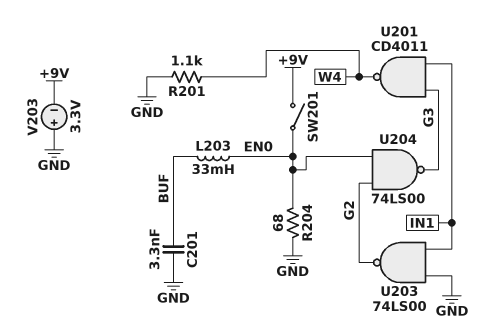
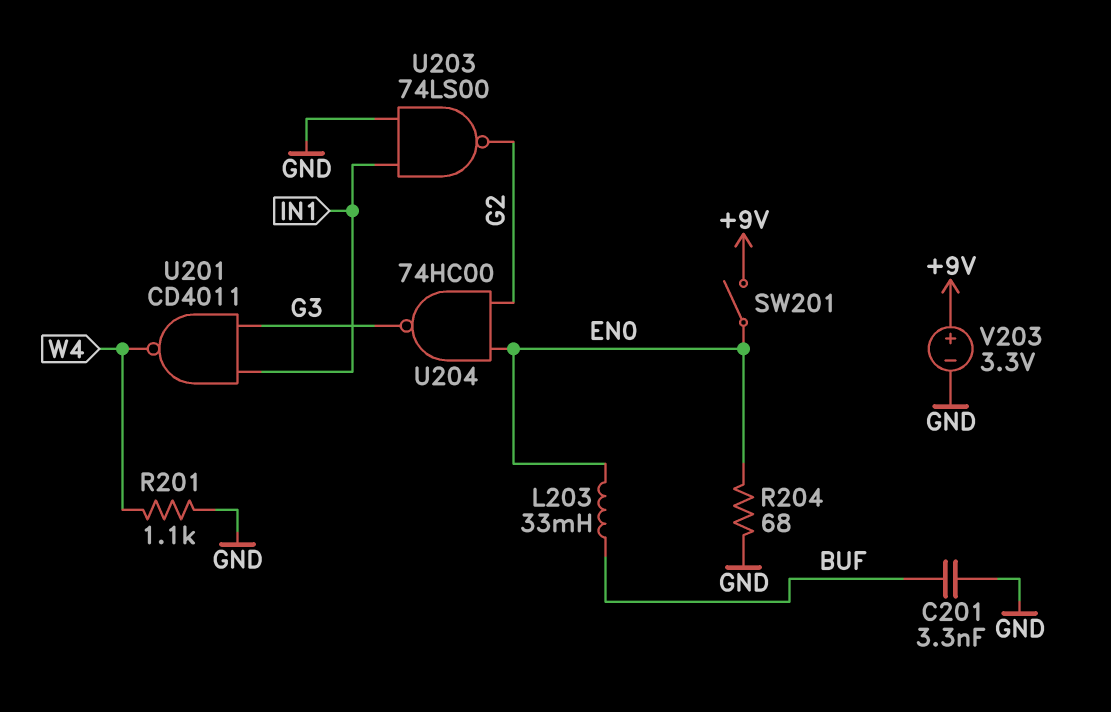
U204: NAND 74LS00 (in EN0, in G2, out G3) -> NAND 74HC00 (in EN0, in G2, out G3)
V203: 3.3V (plus GND, minus +9V) -> 3.3V (plus +9V, minus GND)

